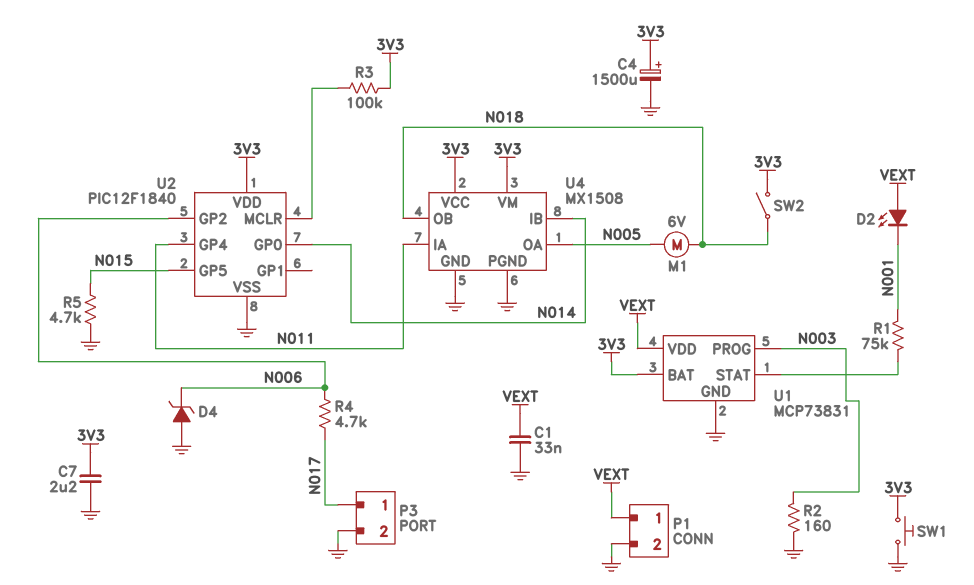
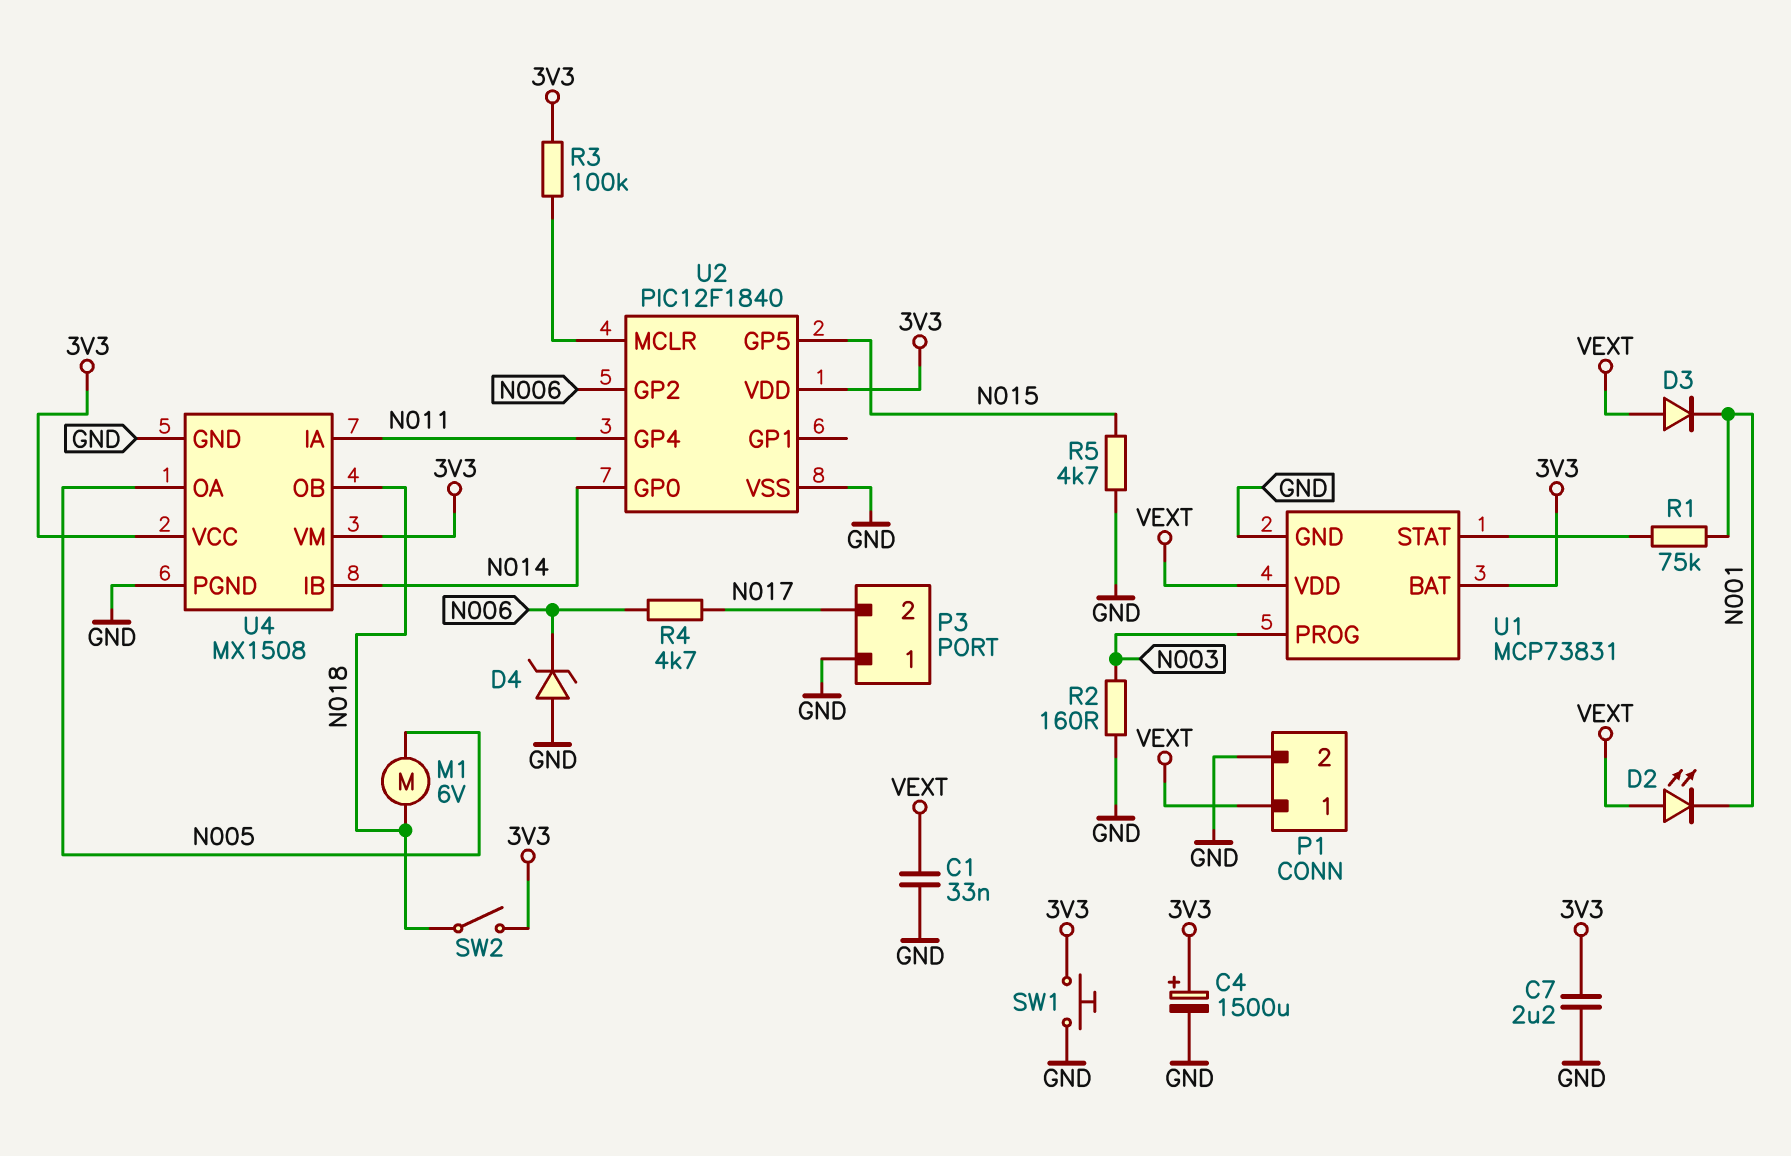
D3: none -> diode (A VEXT, K N001)
P3 pin 1: N017 -> GND
P3 pin 2: GND -> N017

